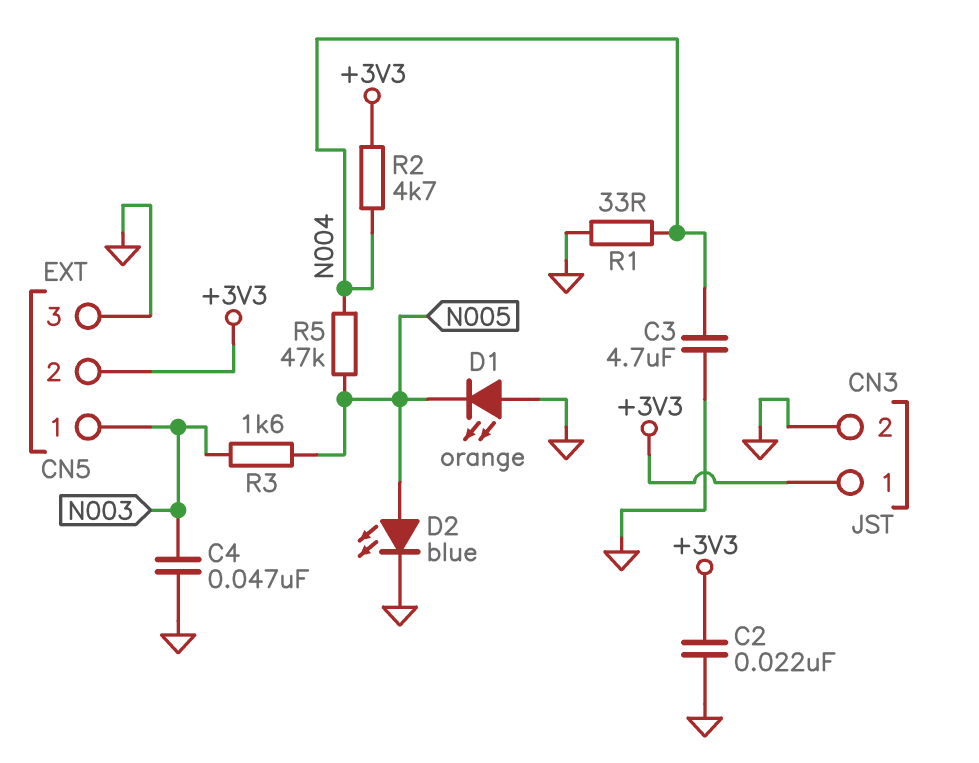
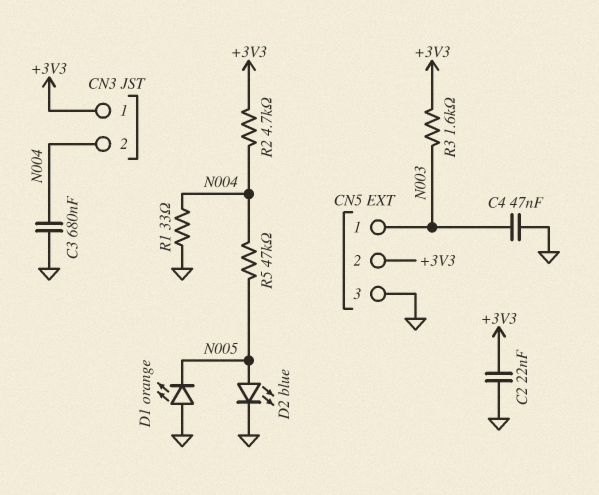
C3: 4.7uF (GND, N004) -> 680nF (GND, N004)
CN3 pin 2: GND -> N004
R3: 1.6k (N003, N005) -> 1.6k (+3V3, N003)

